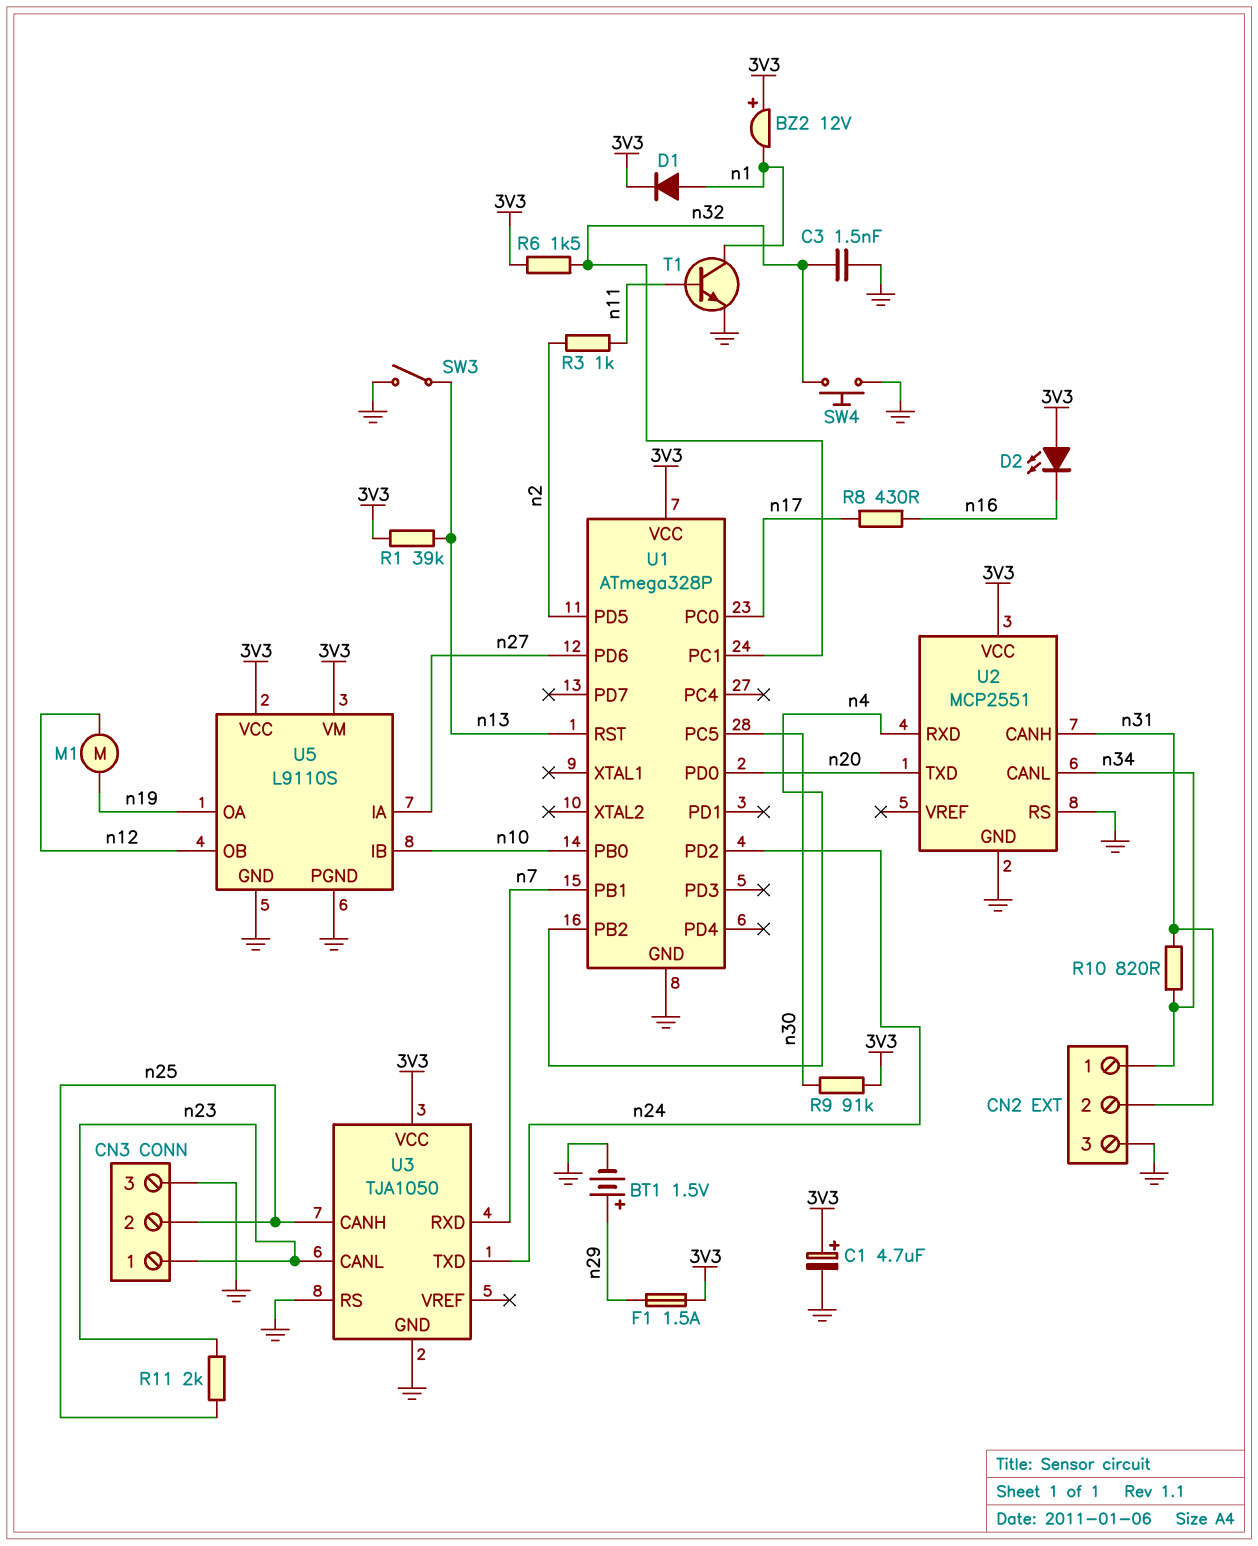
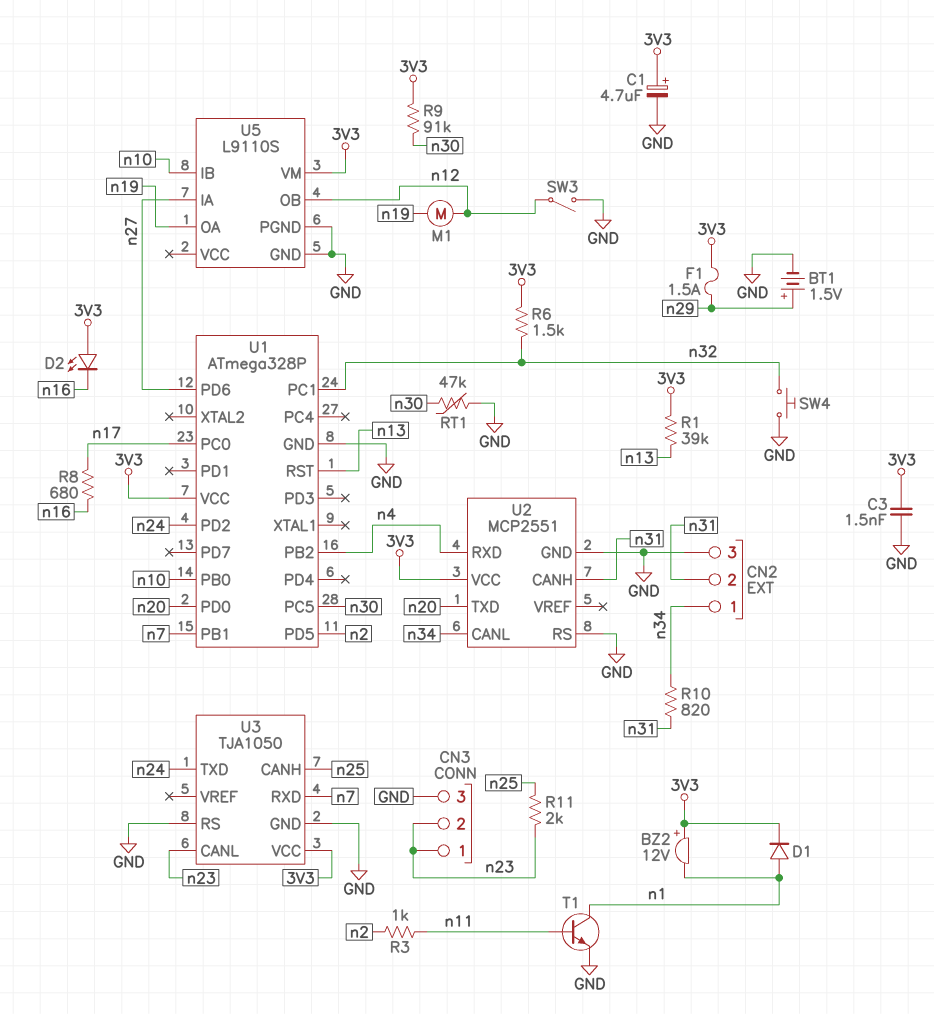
C3: 1.5nF (GND, n32) -> 1.5nF (3V3, GND)
CN3 pin 2: n25 -> n23
R8: 430 (n16, n17) -> 680 (n16, n17)
RT1: none -> 47k (GND, n30)
SW3: switch (GND, n13) -> switch (GND, n12)
U5 pin VCC: 3V3 -> none

